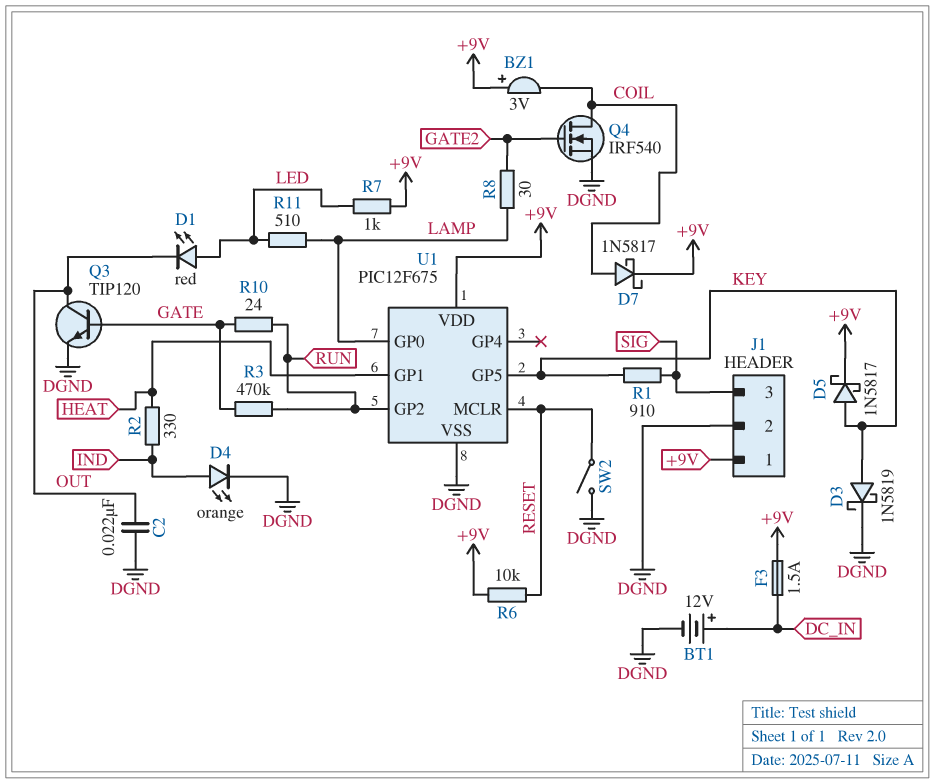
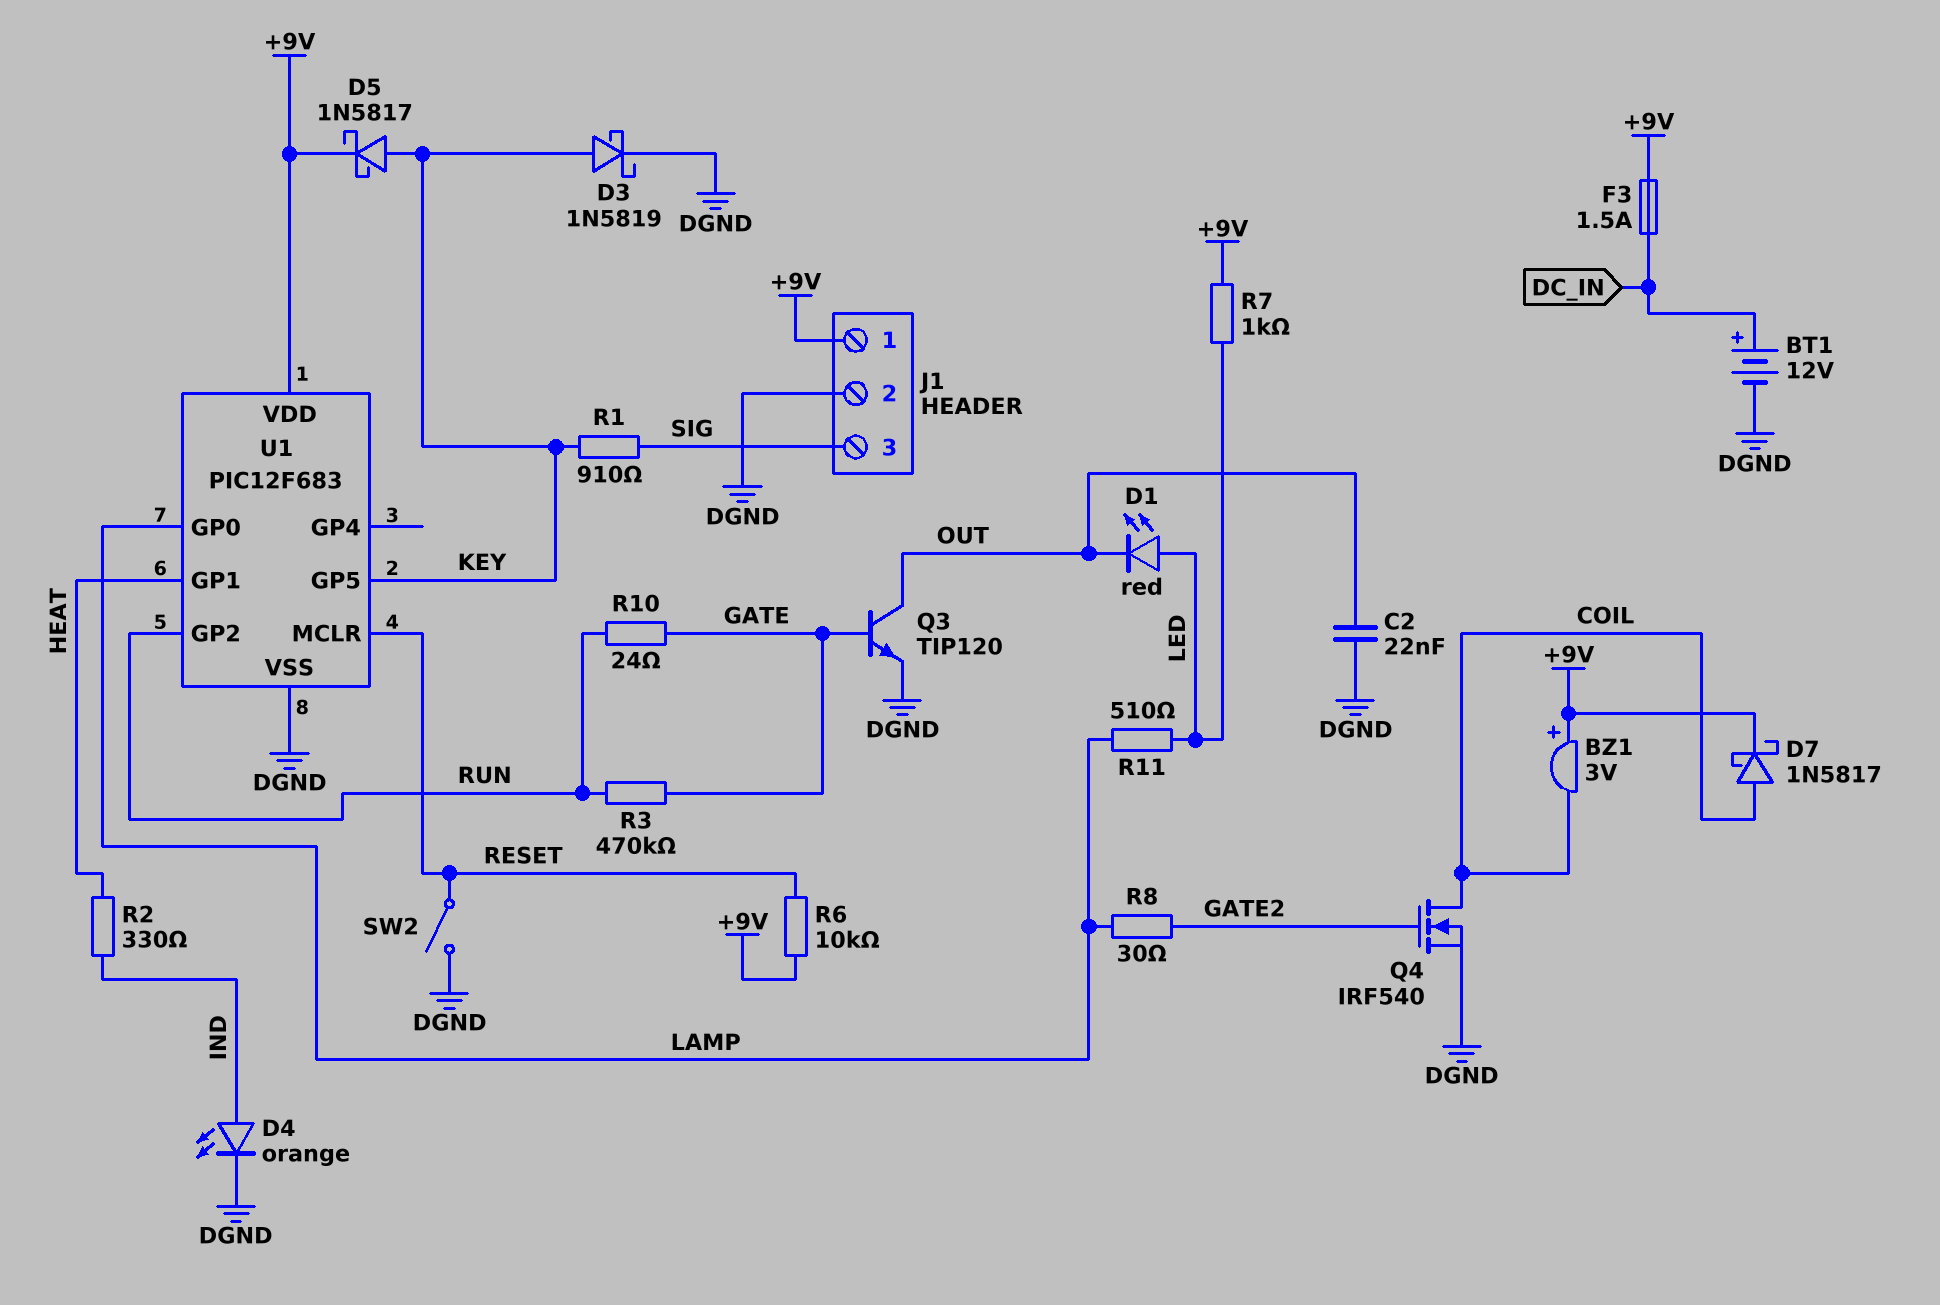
U1: PIC12F675 -> PIC12F683

